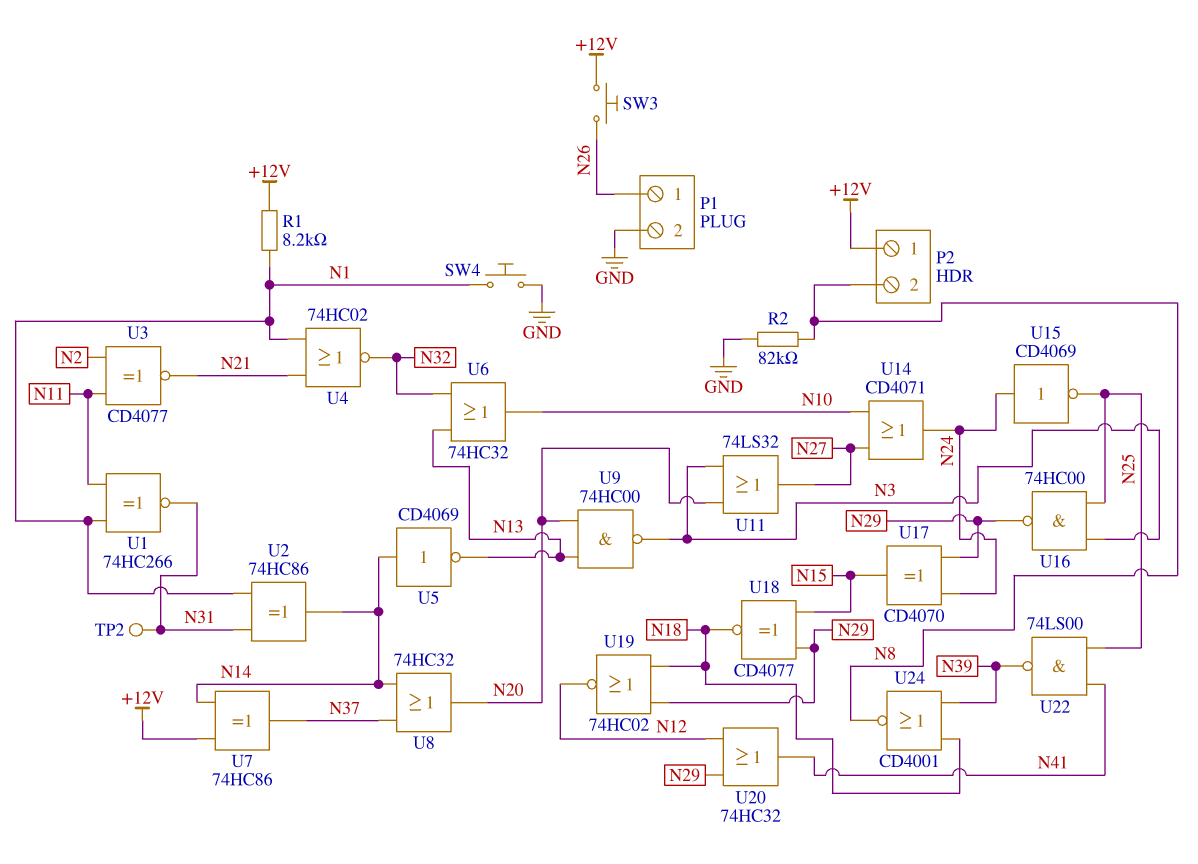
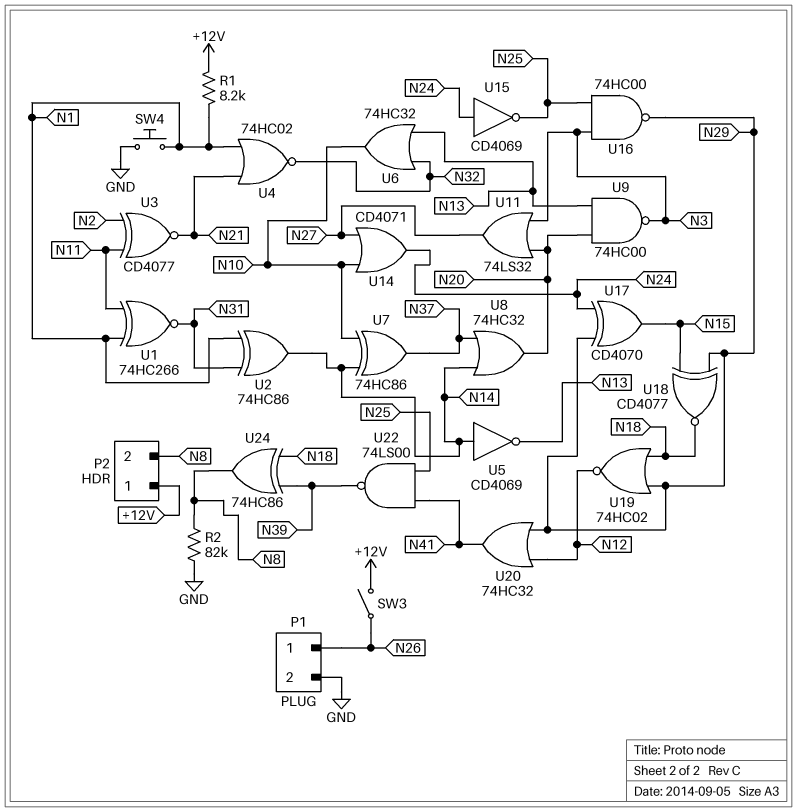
SW3: button (+12V, N26) -> switch (+12V, N26)
TP2: test point (N31) -> none
U7: XOR 74HC86 (in +12V, in N14, out N37) -> XOR 74HC86 (in N10, in N14, out N37)
U24: NOR CD4001 (in N18, in N39, out N8) -> XOR 74HC86 (in N18, in N39, out N8)

